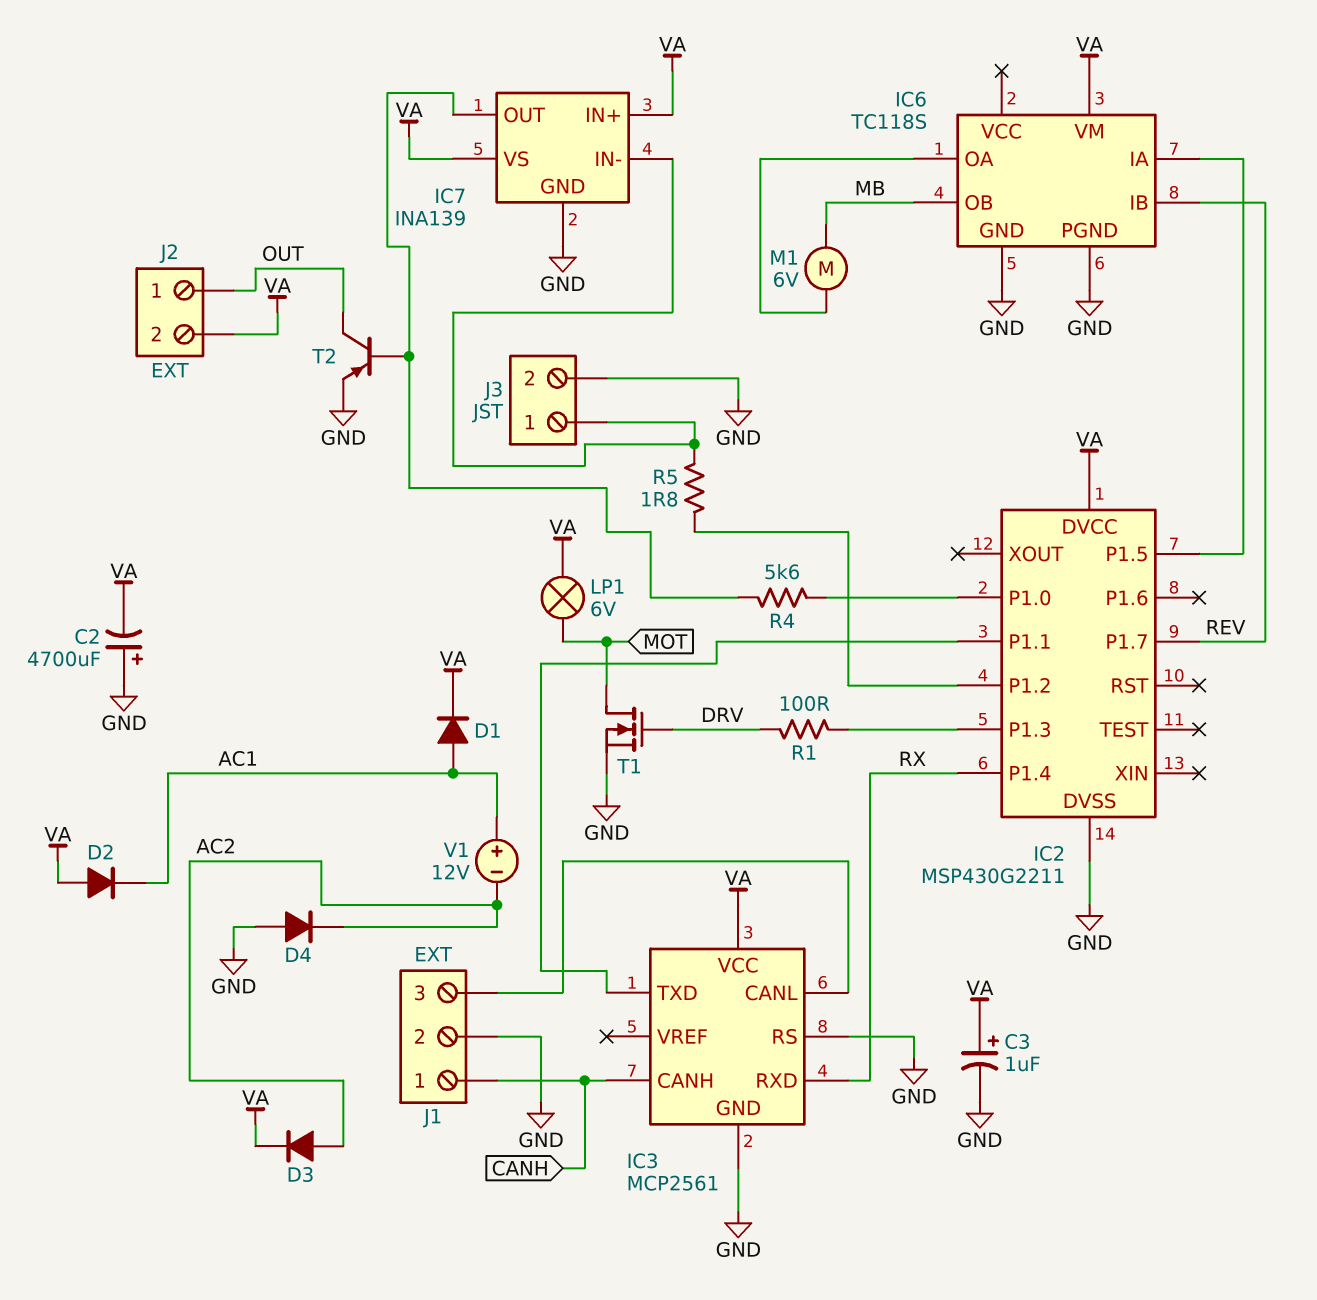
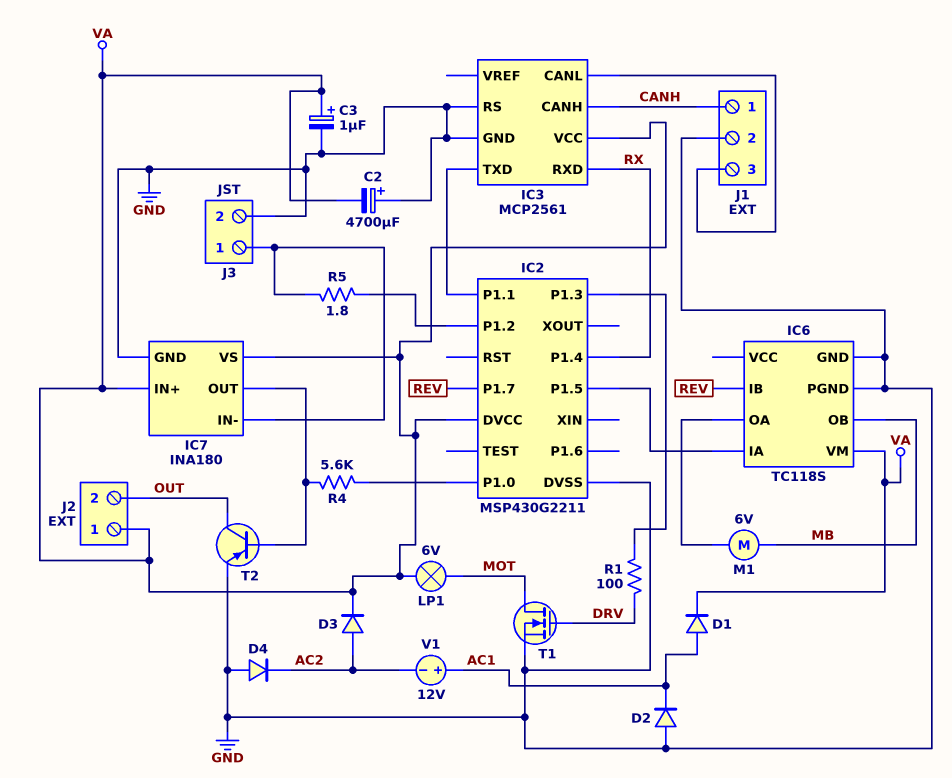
D2: diode (A VA, K AC1) -> diode (A GND, K AC1)
IC7: INA139 -> INA180
J2 pin 1: OUT -> VA
J2 pin 2: VA -> OUT

